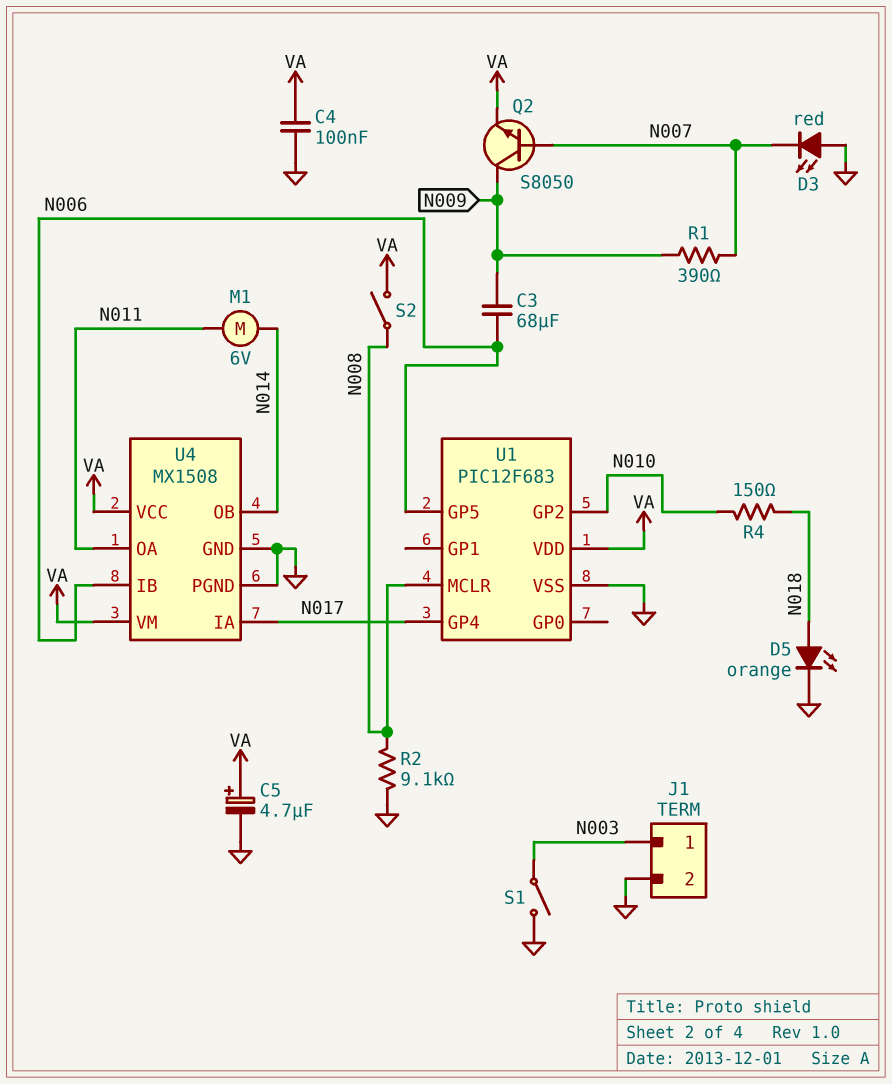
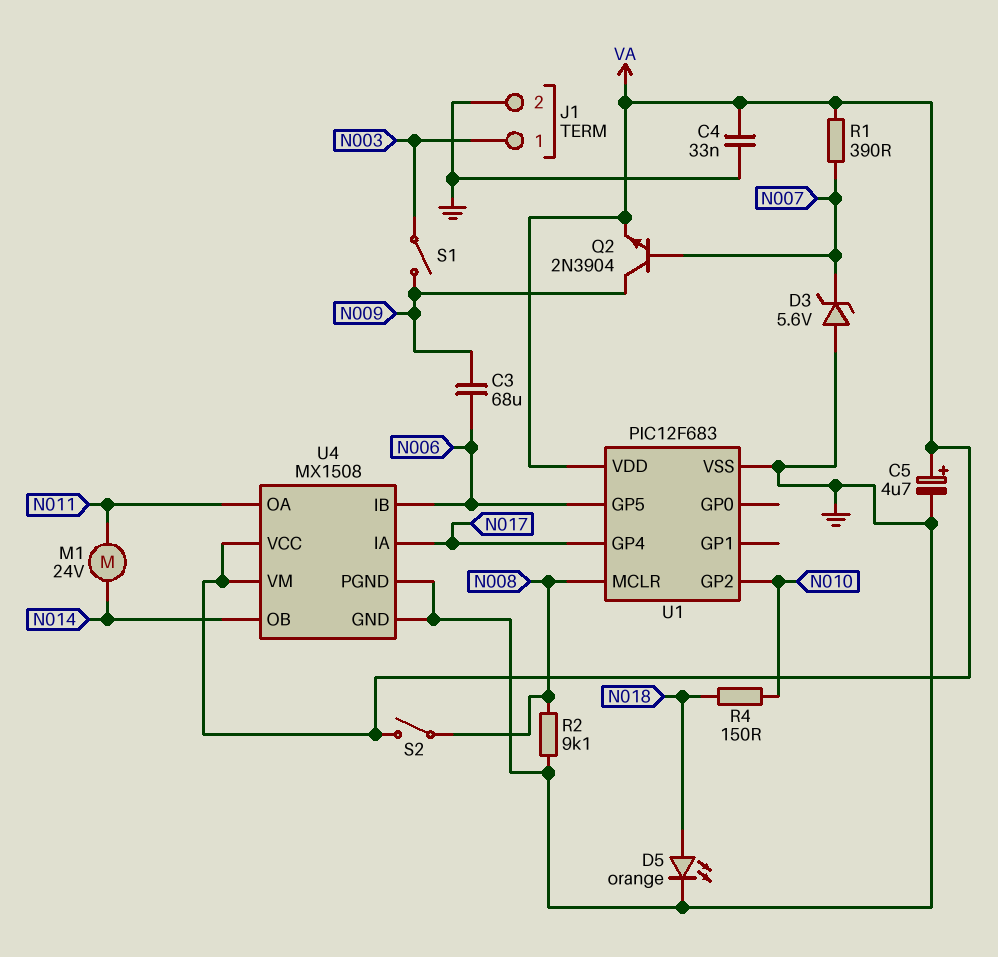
C4: 100nF (GND, VA) -> 33nF (GND, VA)
D3: LED red (A GND, K N007) -> zener 5.6V (A GND, K N007)
M1: motor 6V (N011, N014) -> motor 24V (N011, N014)
Q2: NPN S8050 (B N007, C N009, E VA) -> NPN 2N3904 (B N007, C N009, E VA)
R1: 390 (N007, N009) -> 390 (N007, VA)
S1: switch (GND, N003) -> switch (N003, N009)

